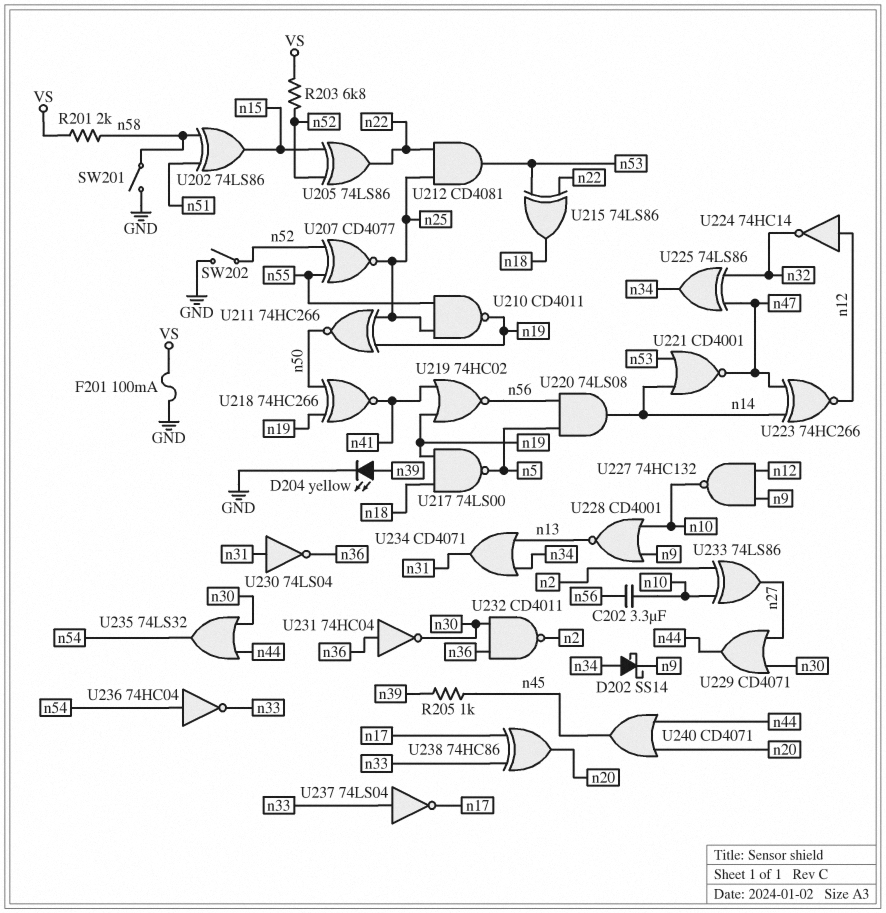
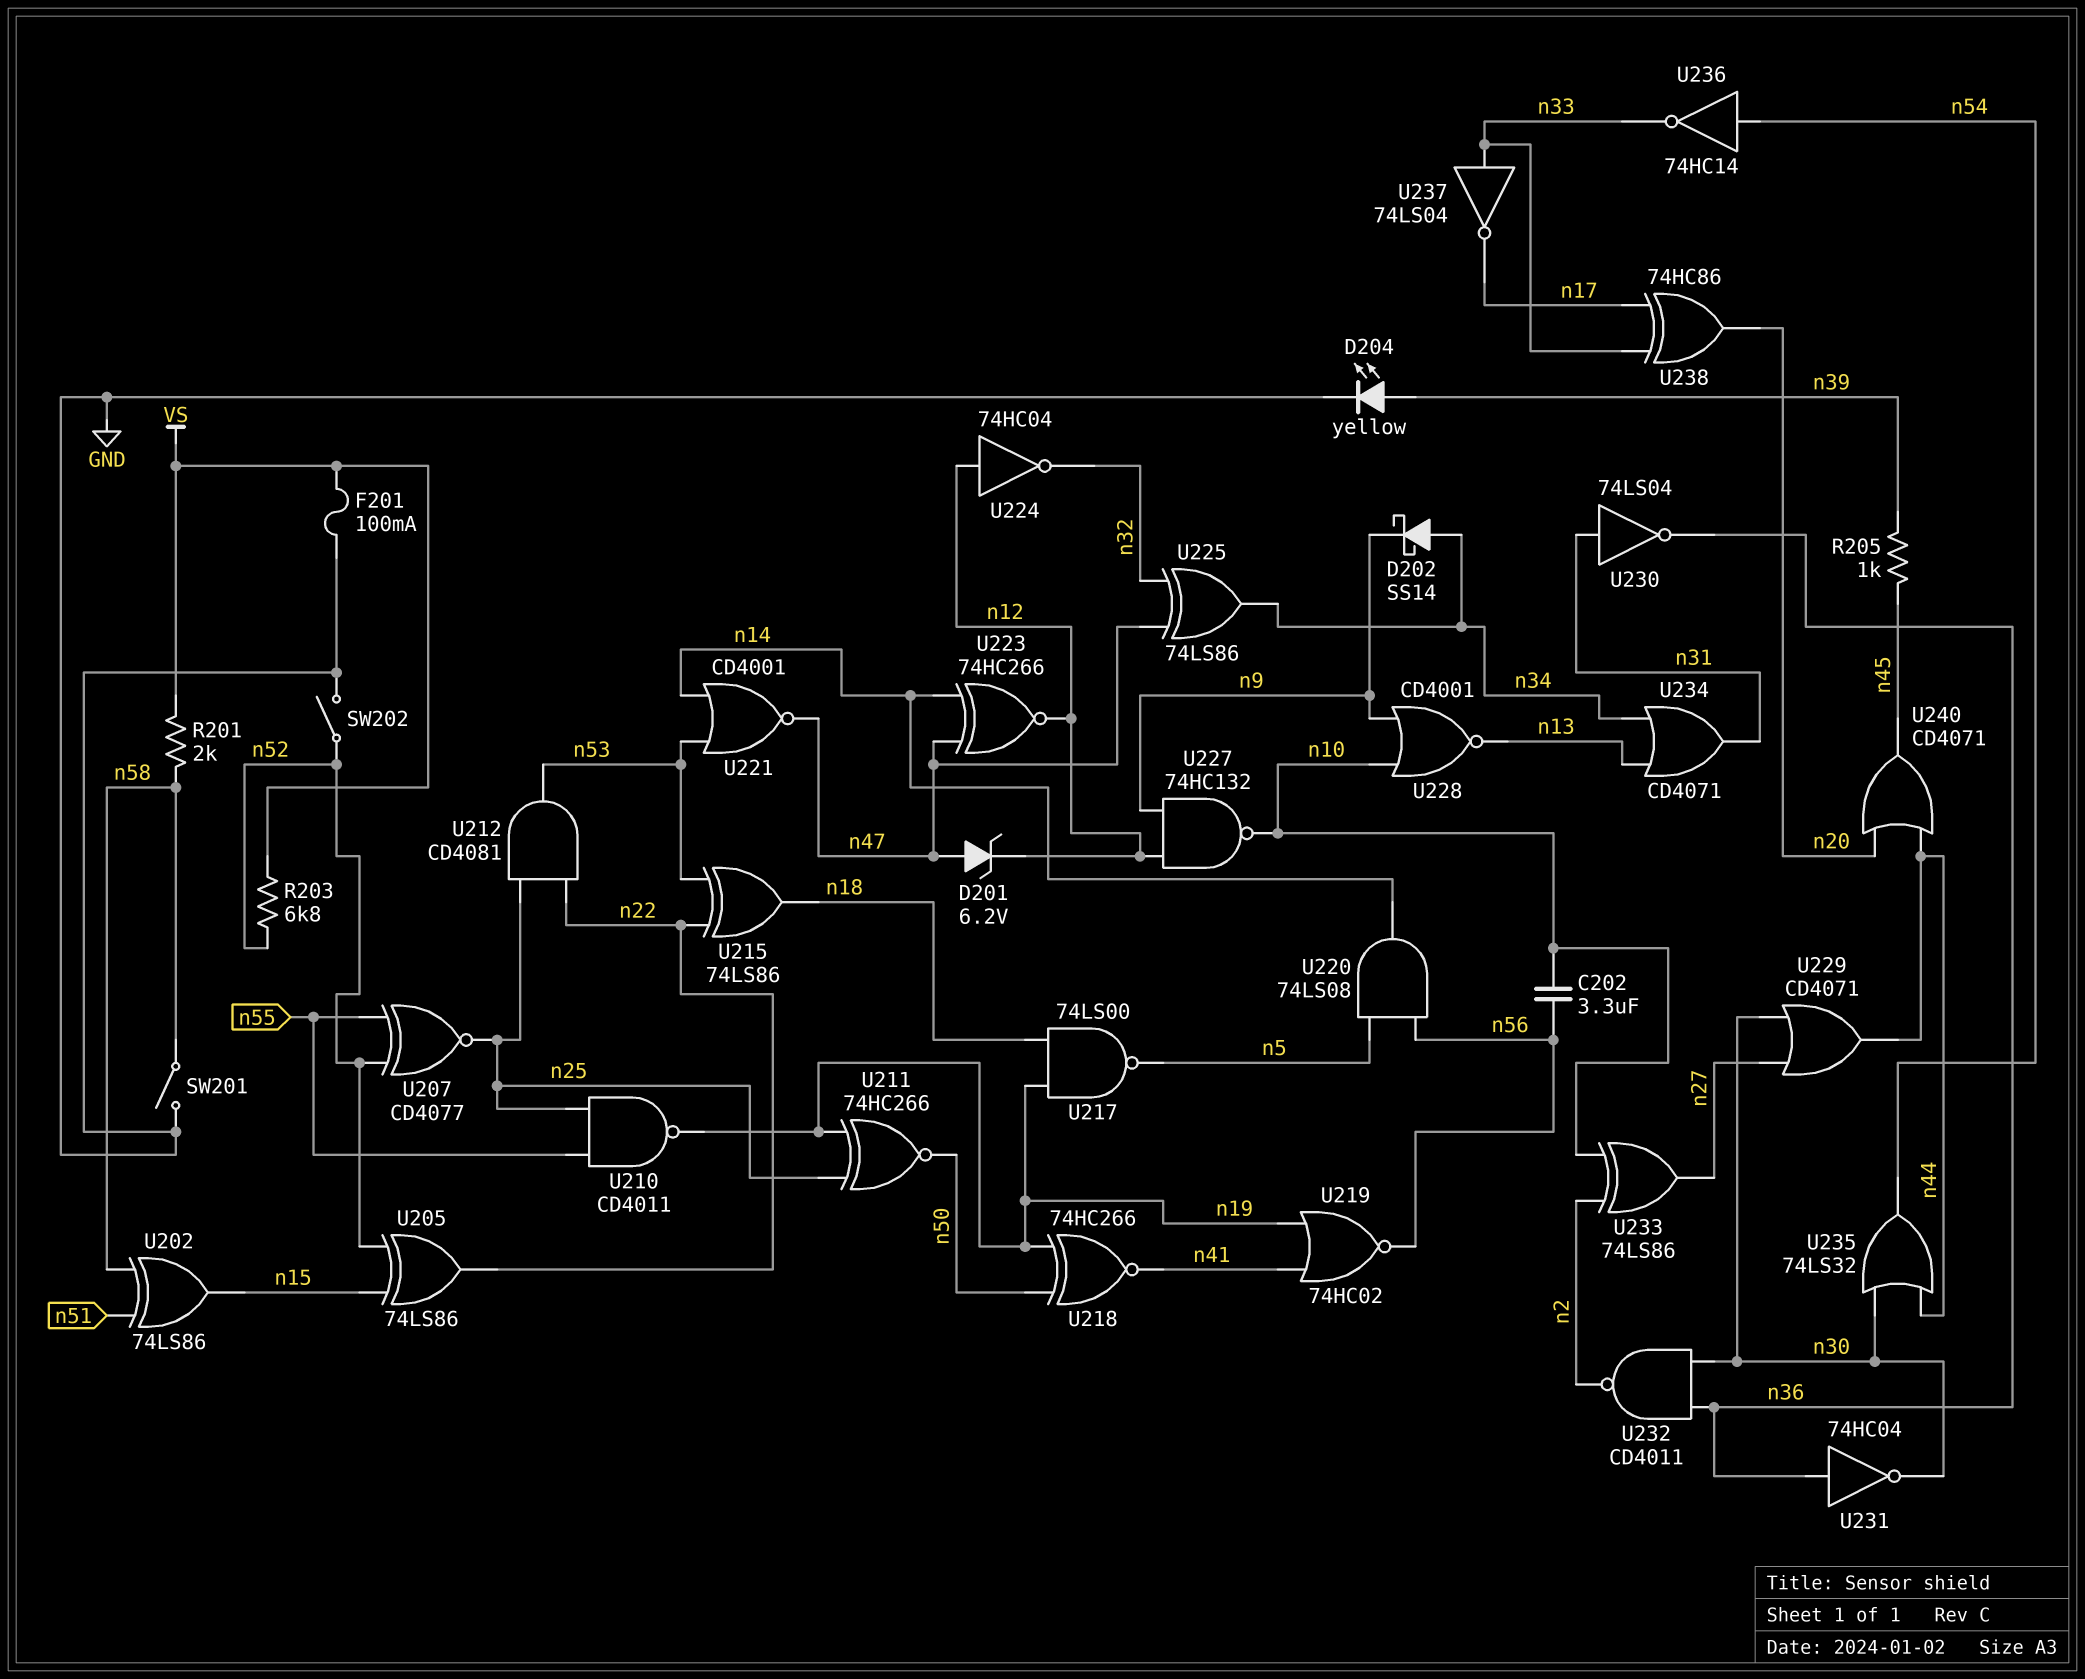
D201: none -> zener 6.2V (A n47, K n12)
U224: NOT 74HC14 (in n12, out n32) -> NOT 74HC04 (in n12, out n32)
U236: NOT 74HC04 (in n54, out n33) -> NOT 74HC14 (in n54, out n33)

